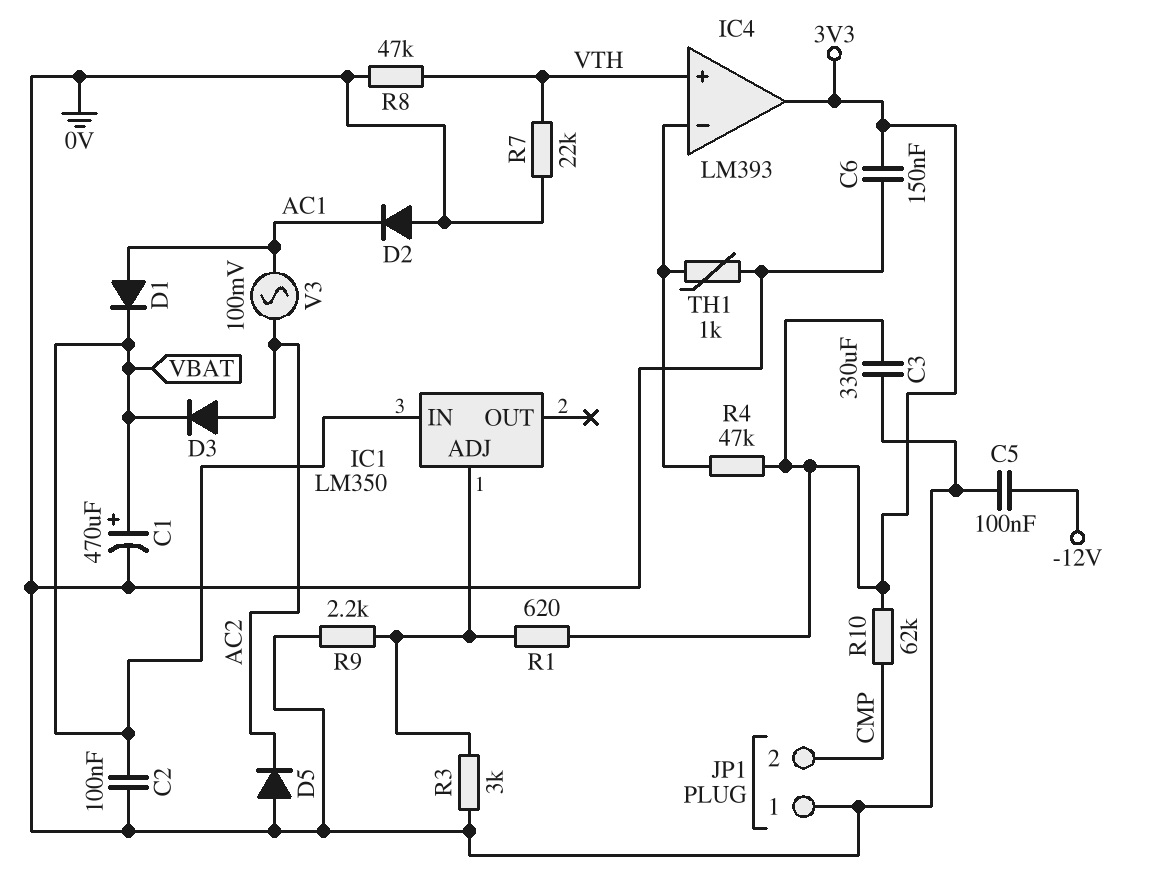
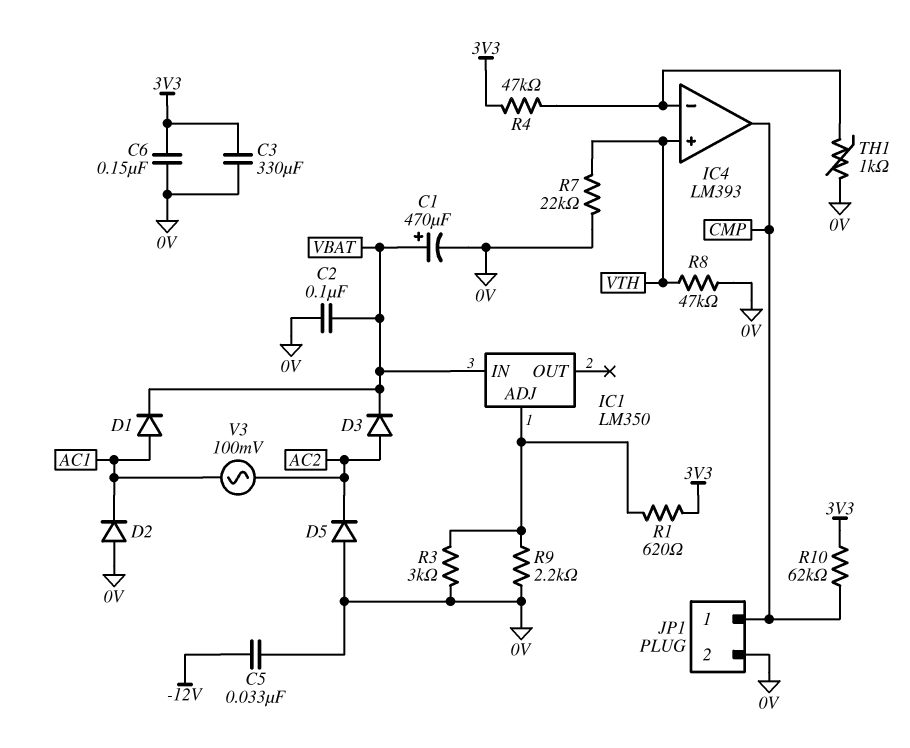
C5: 100nF (-12V, 0V) -> 33nF (-12V, 0V)
IC4 pin out: 3V3 -> CMP
JP1 pin 1: 0V -> CMP
JP1 pin 2: CMP -> 0V

